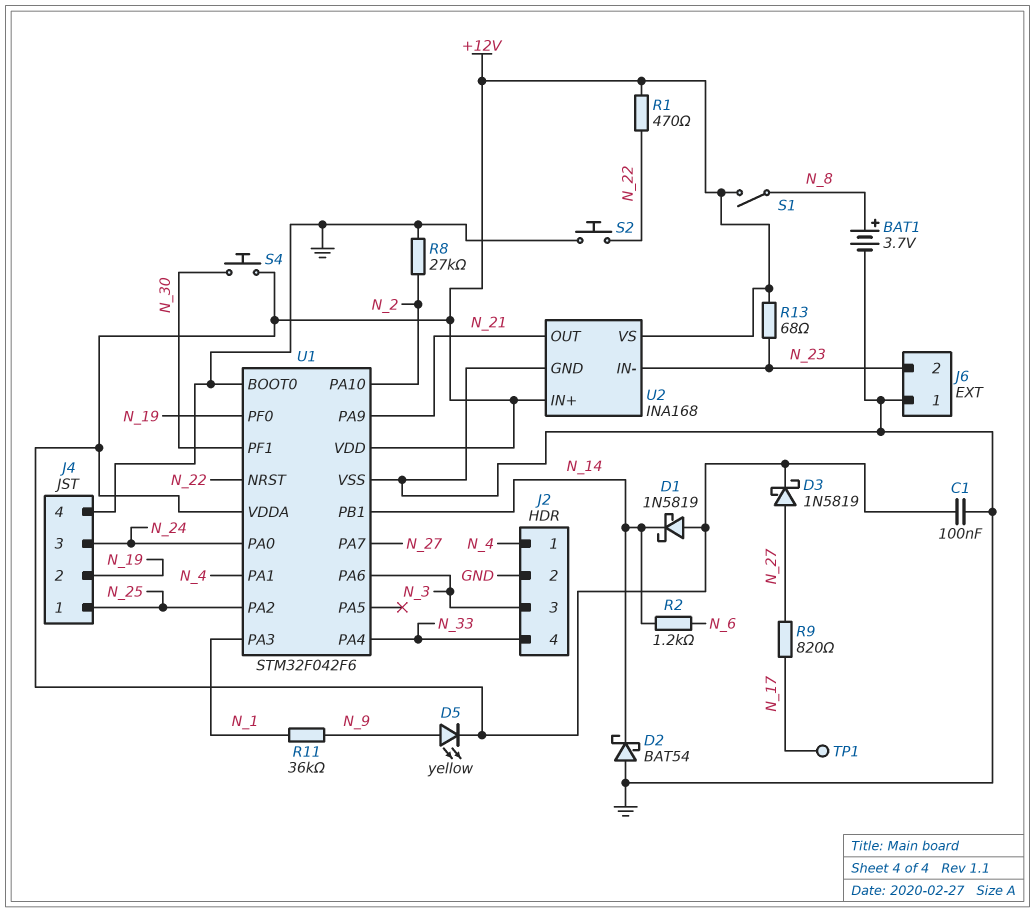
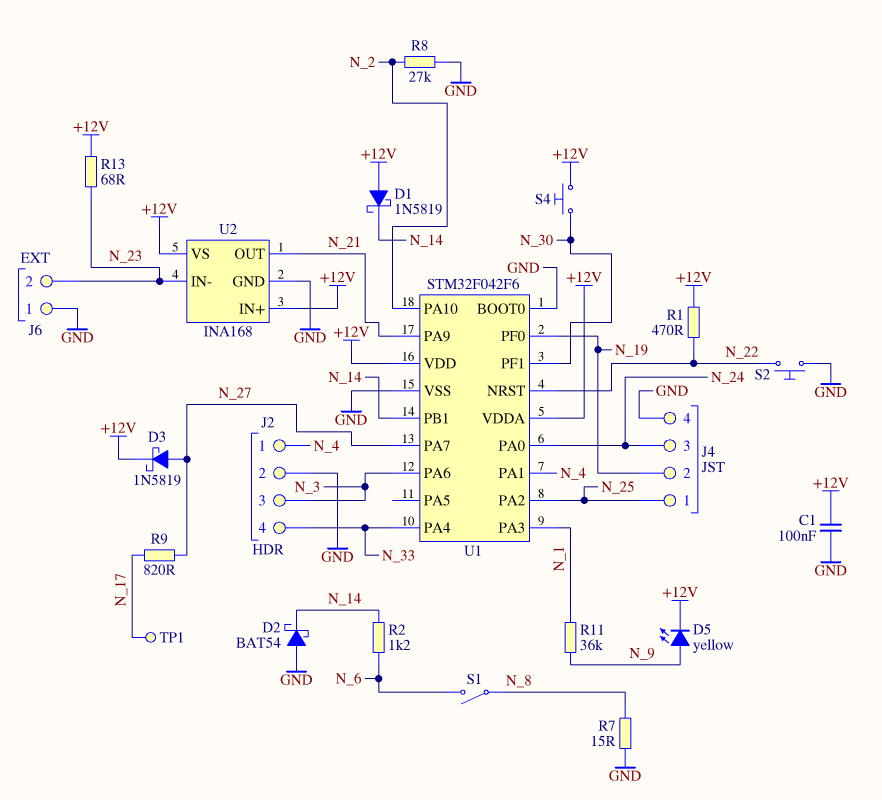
BAT1: 3.7V (plus N_8, minus GND) -> none
R7: none -> 15 (GND, N_8)
S1: switch (+12V, N_8) -> switch (N_6, N_8)

